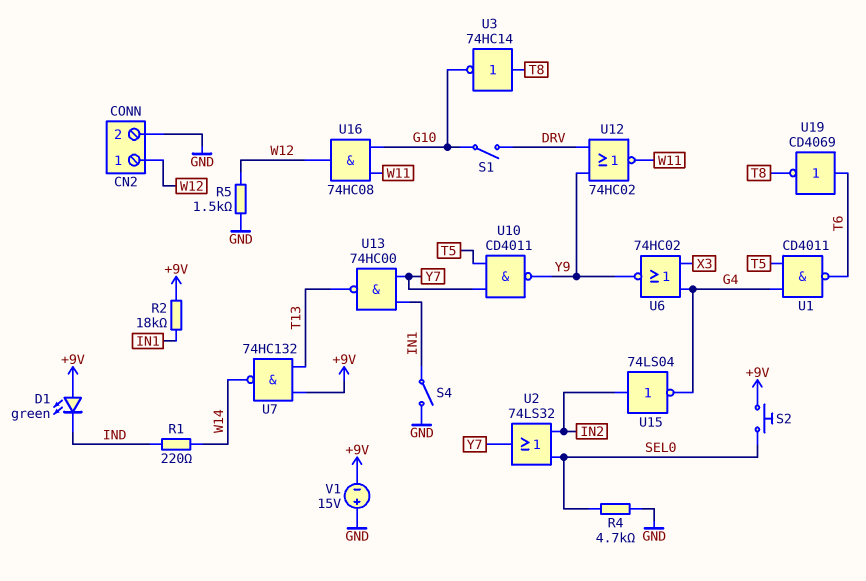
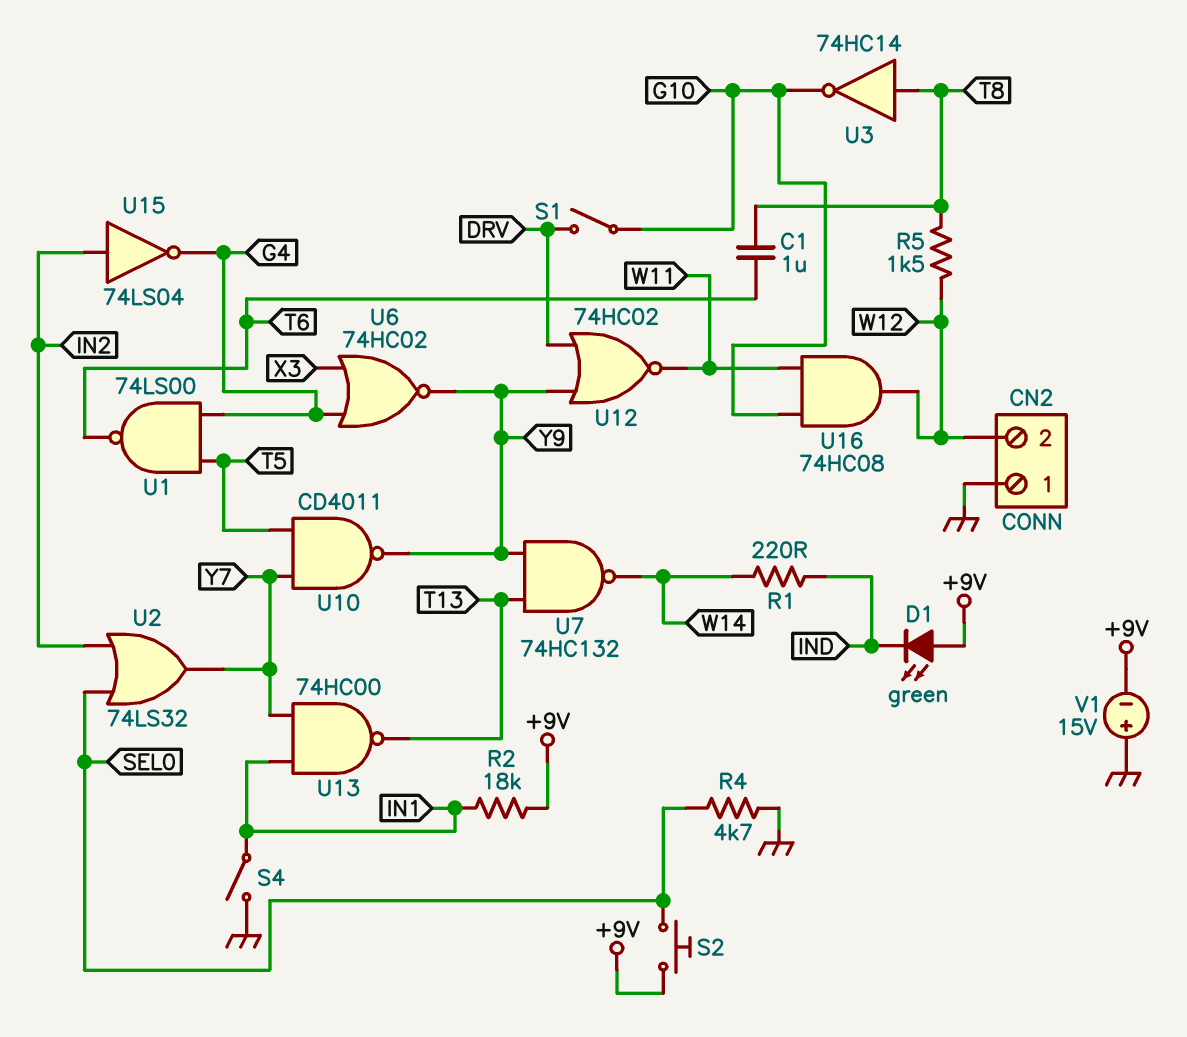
C1: none -> 1uF (T6, T8)
CN2 pin 1: W12 -> GND
CN2 pin 2: GND -> W12
R5: 1.5k (GND, W12) -> 1.5k (T8, W12)
U1: NAND CD4011 (in G4, in T5, out T6) -> NAND 74LS00 (in G4, in T5, out T6)
U7: NAND 74HC132 (in +9V, in T13, out W14) -> NAND 74HC132 (in T13, in Y9, out W14)
U19: NOT CD4069 (in T6, out T8) -> none

